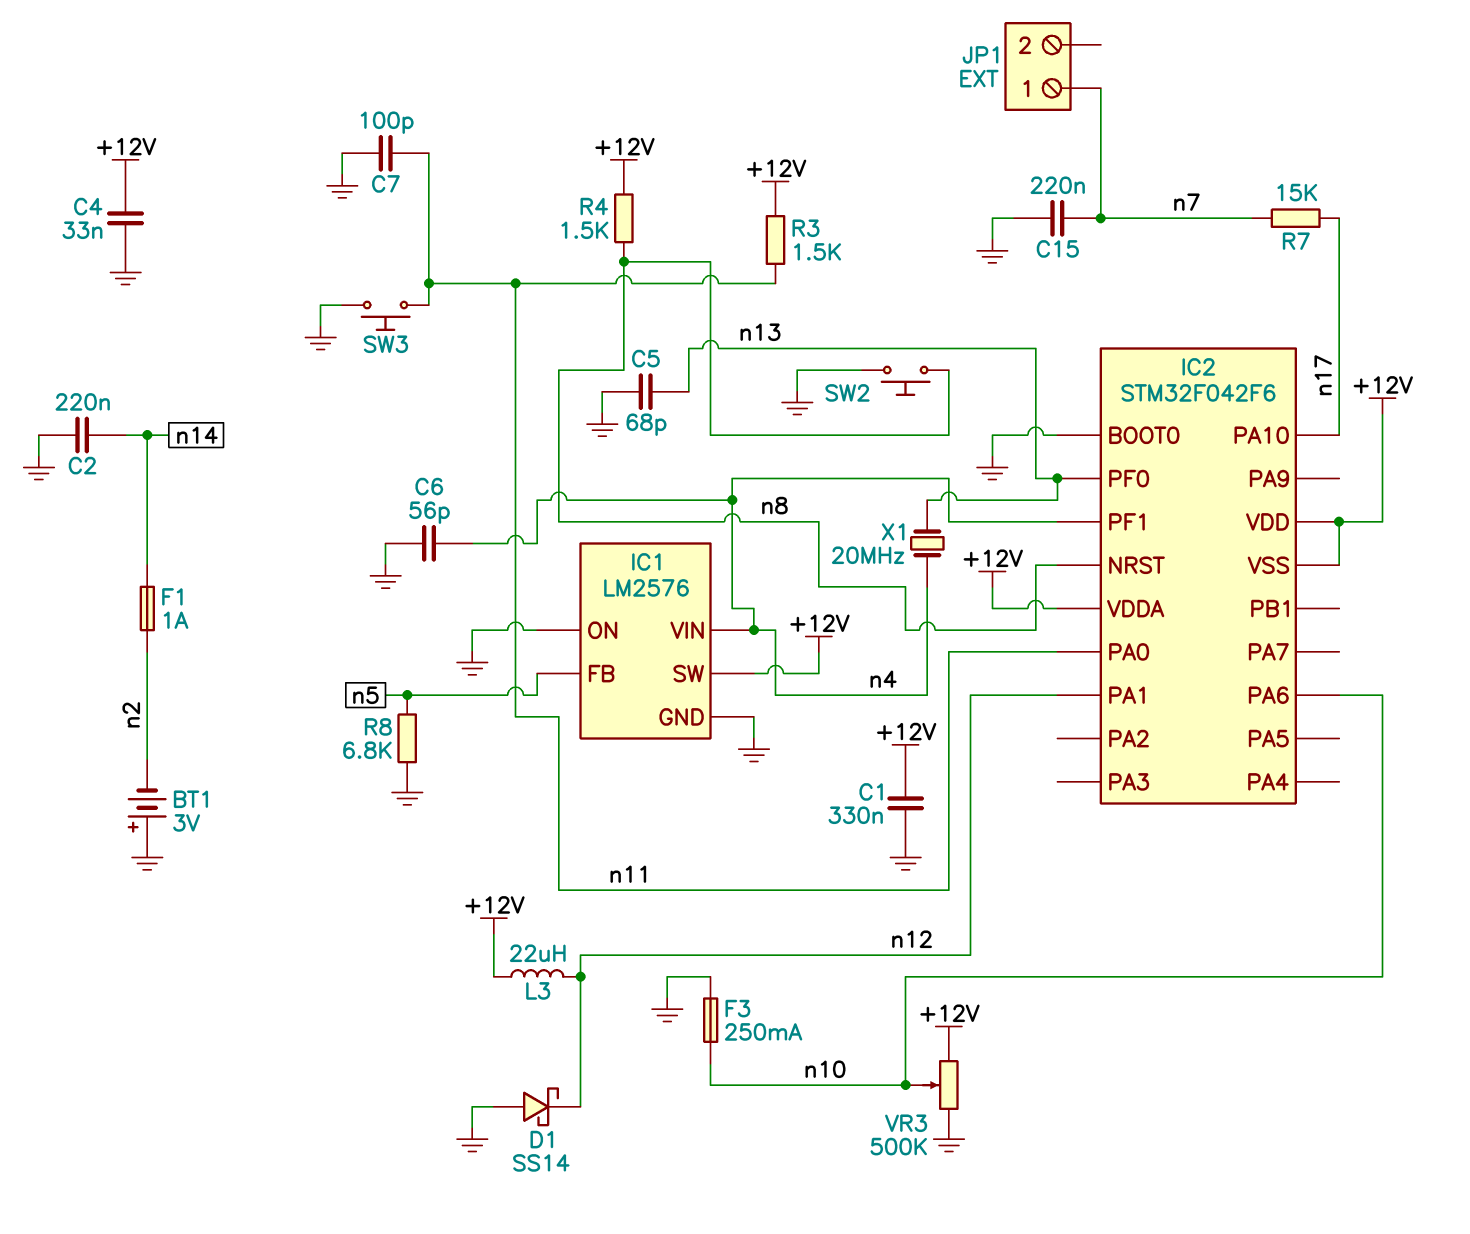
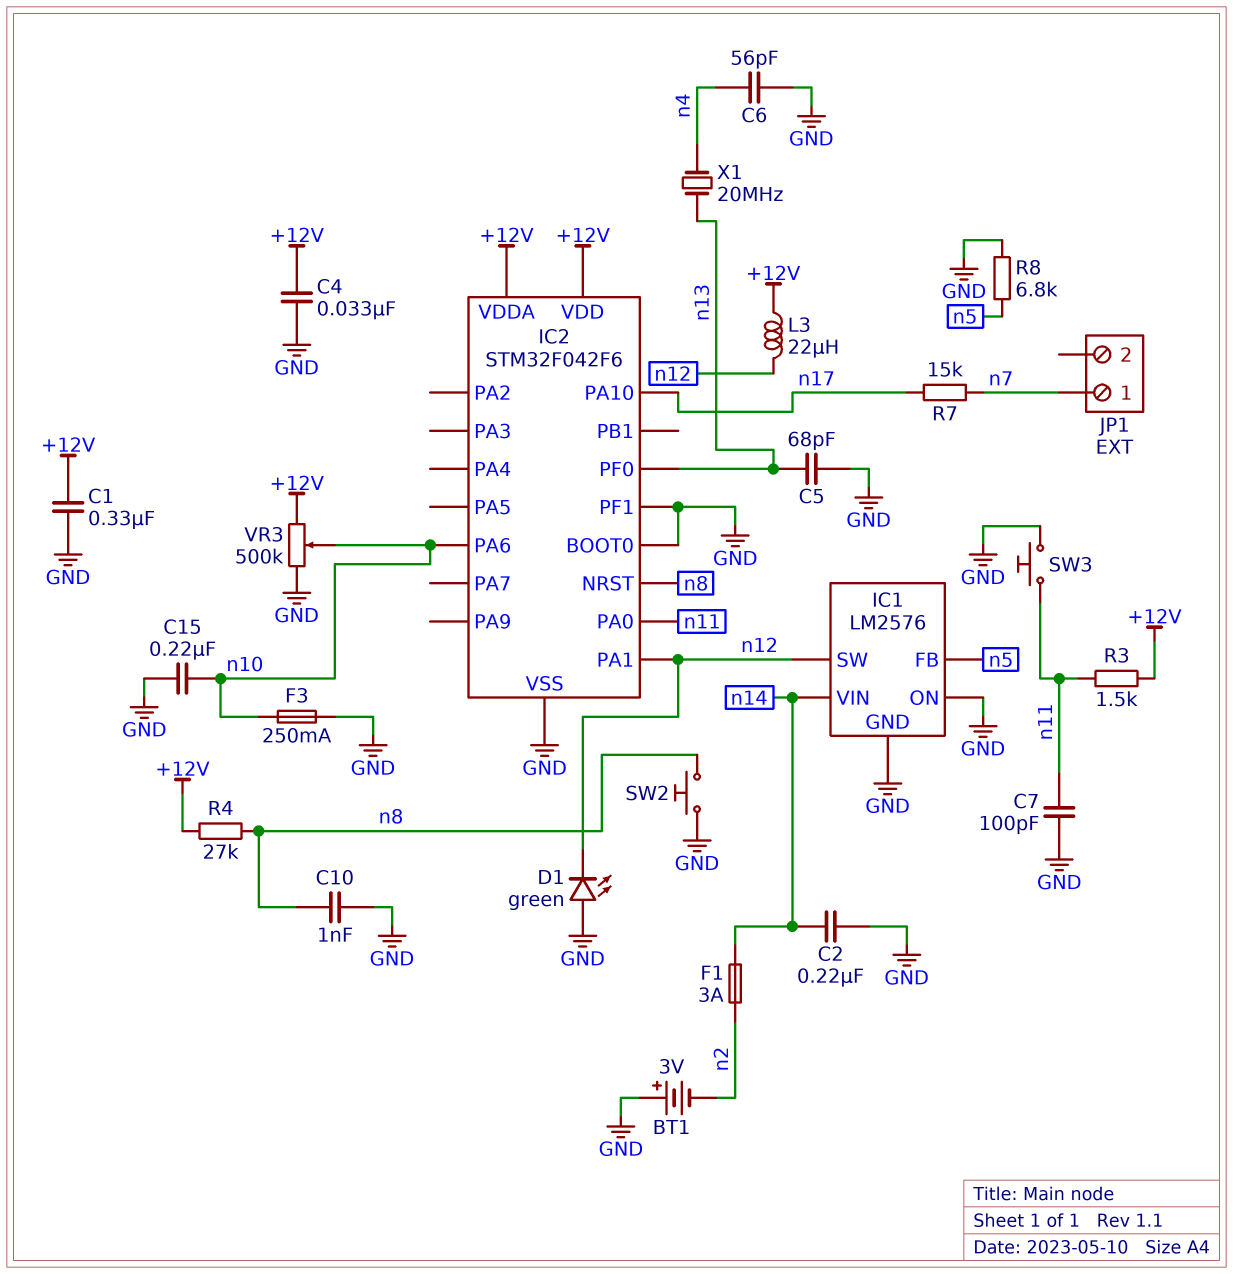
C10: none -> 1nF (GND, n8)
C15: 220nF (GND, n7) -> 220nF (GND, n10)
D1: schottky SS14 (A GND, K n12) -> LED green (A GND, K n12)
F1: 1A (n2, n14) -> 3A (n2, n14)
IC1 pin SW: +12V -> n12
IC1 pin VIN: n4 -> n14
IC2 pin PF1: n4 -> GND
IC2 pin VSS: +12V -> GND
R4: 1.5k (+12V, n8) -> 27k (+12V, n8)

